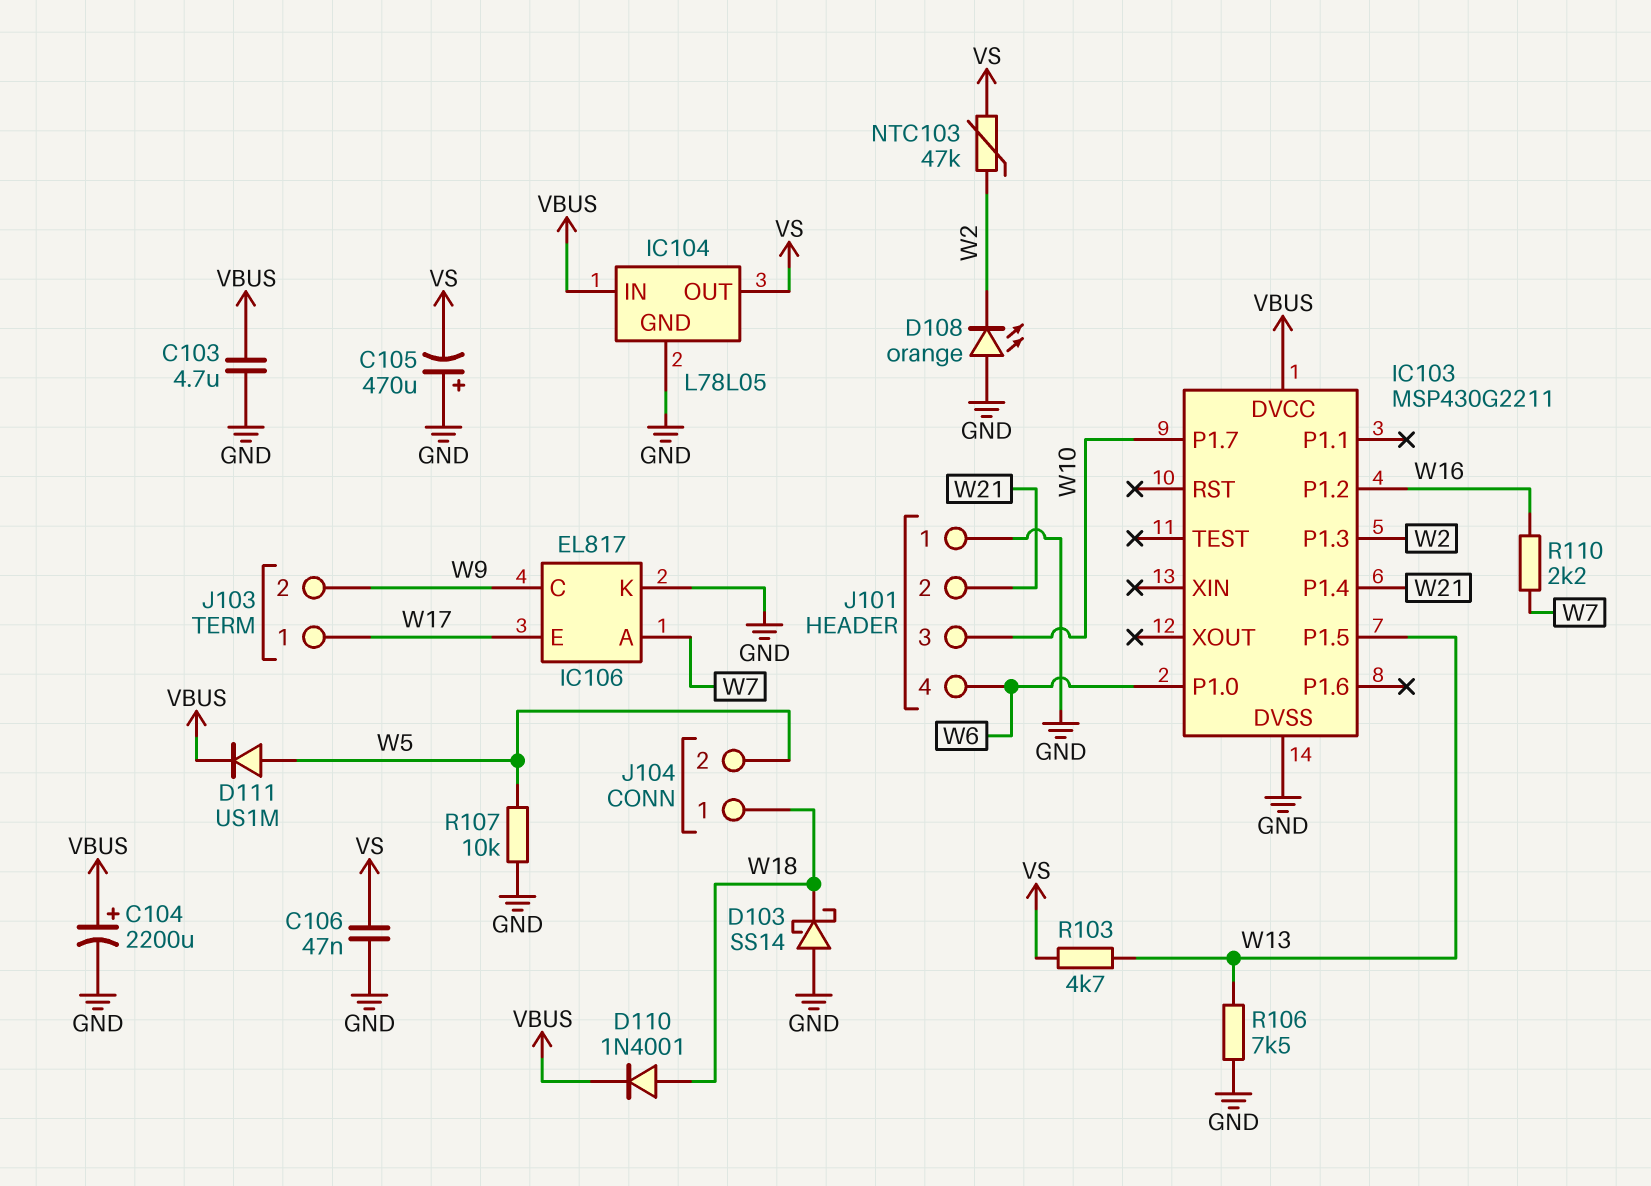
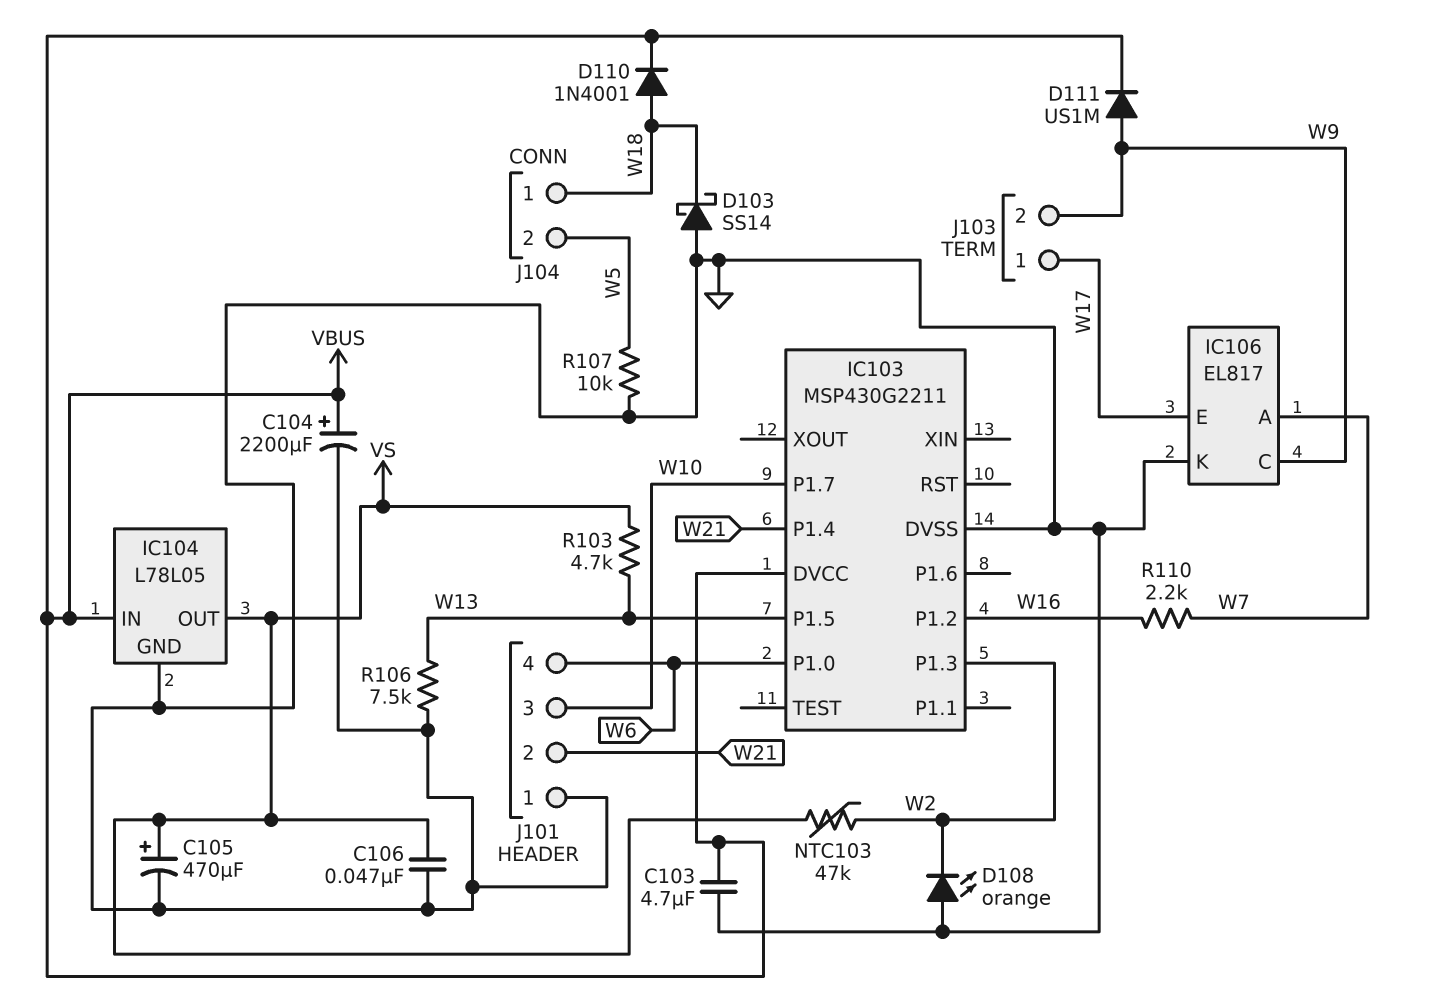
C105: 470uF (plus GND, minus VS) -> 470uF (plus VS, minus GND)
D111: diode US1M (A W5, K VBUS) -> diode US1M (A W9, K VBUS)

